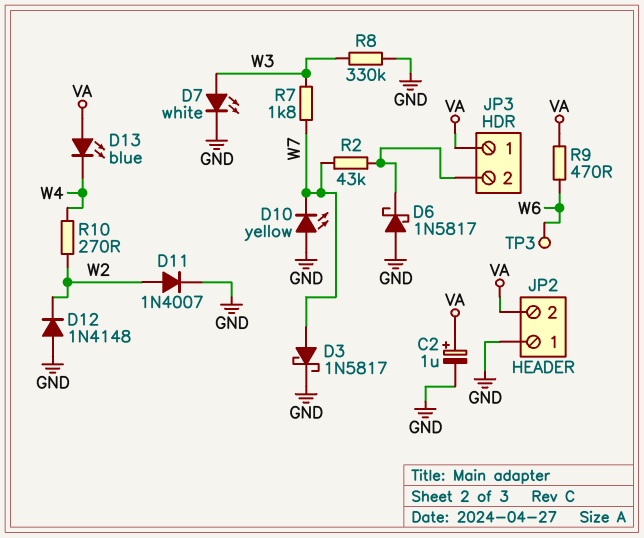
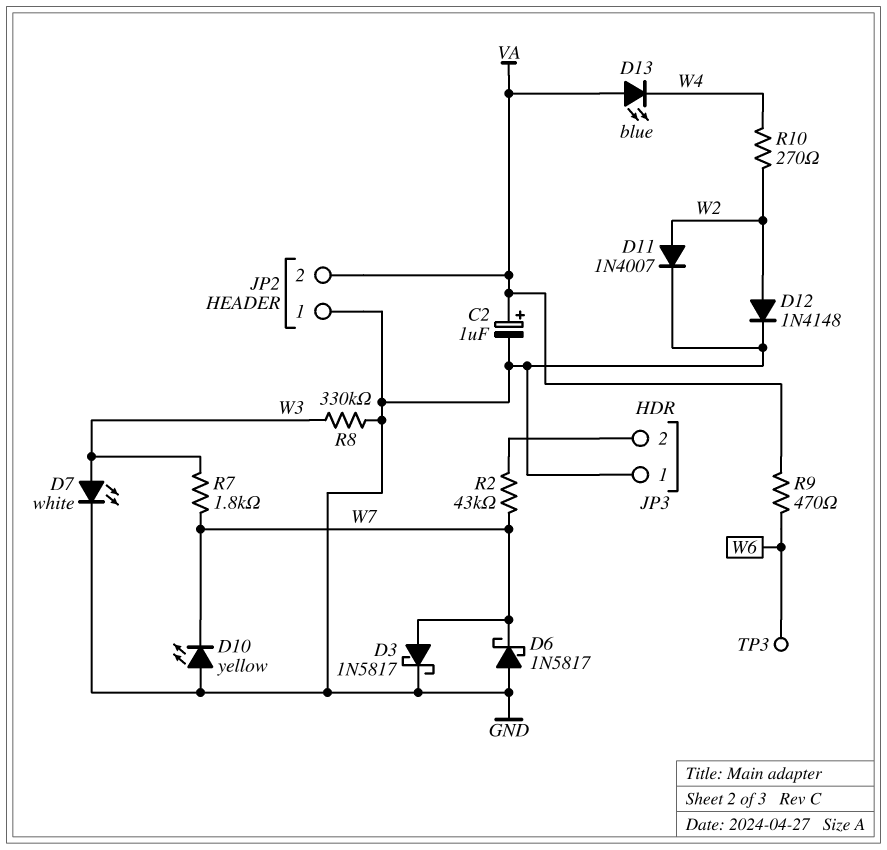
D6: schottky 1N5817 (A GND, K JP3/2) -> schottky 1N5817 (A GND, K W7)
D12: diode 1N4148 (A GND, K W2) -> diode 1N4148 (A W2, K GND)
JP3 pin 1: VA -> GND

